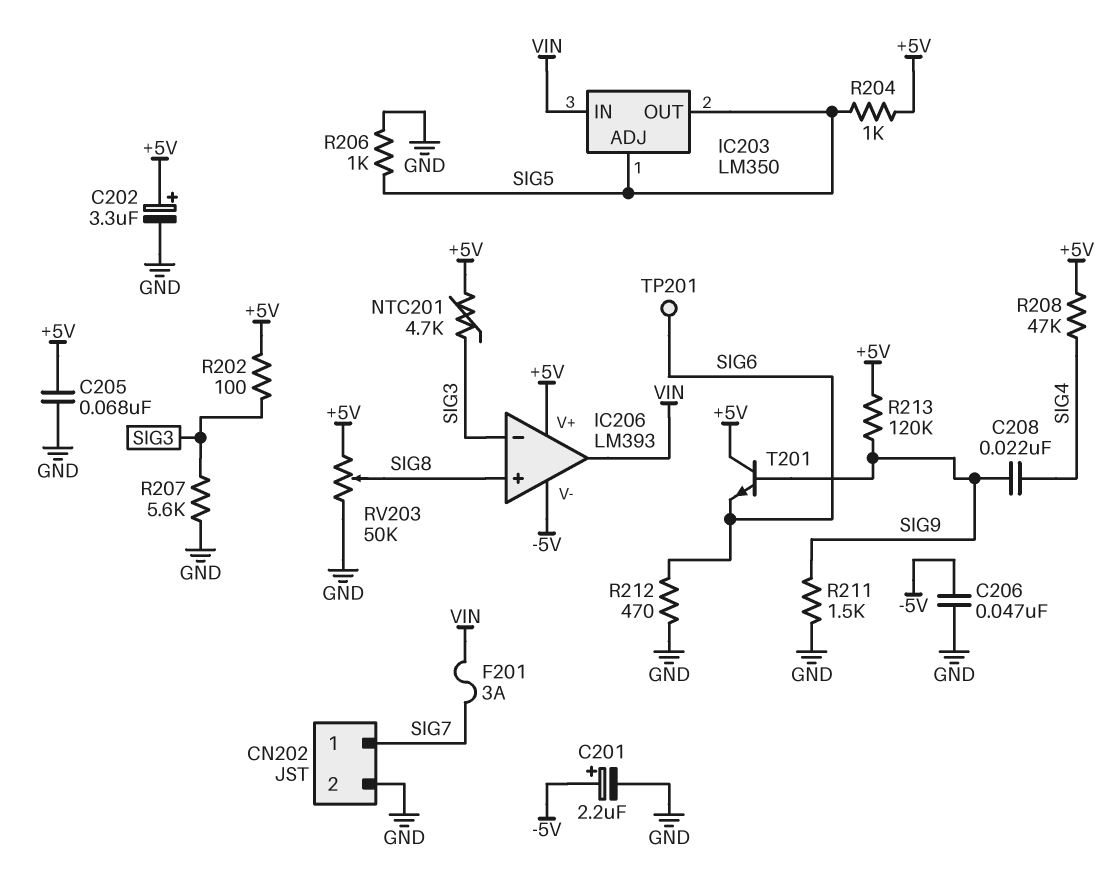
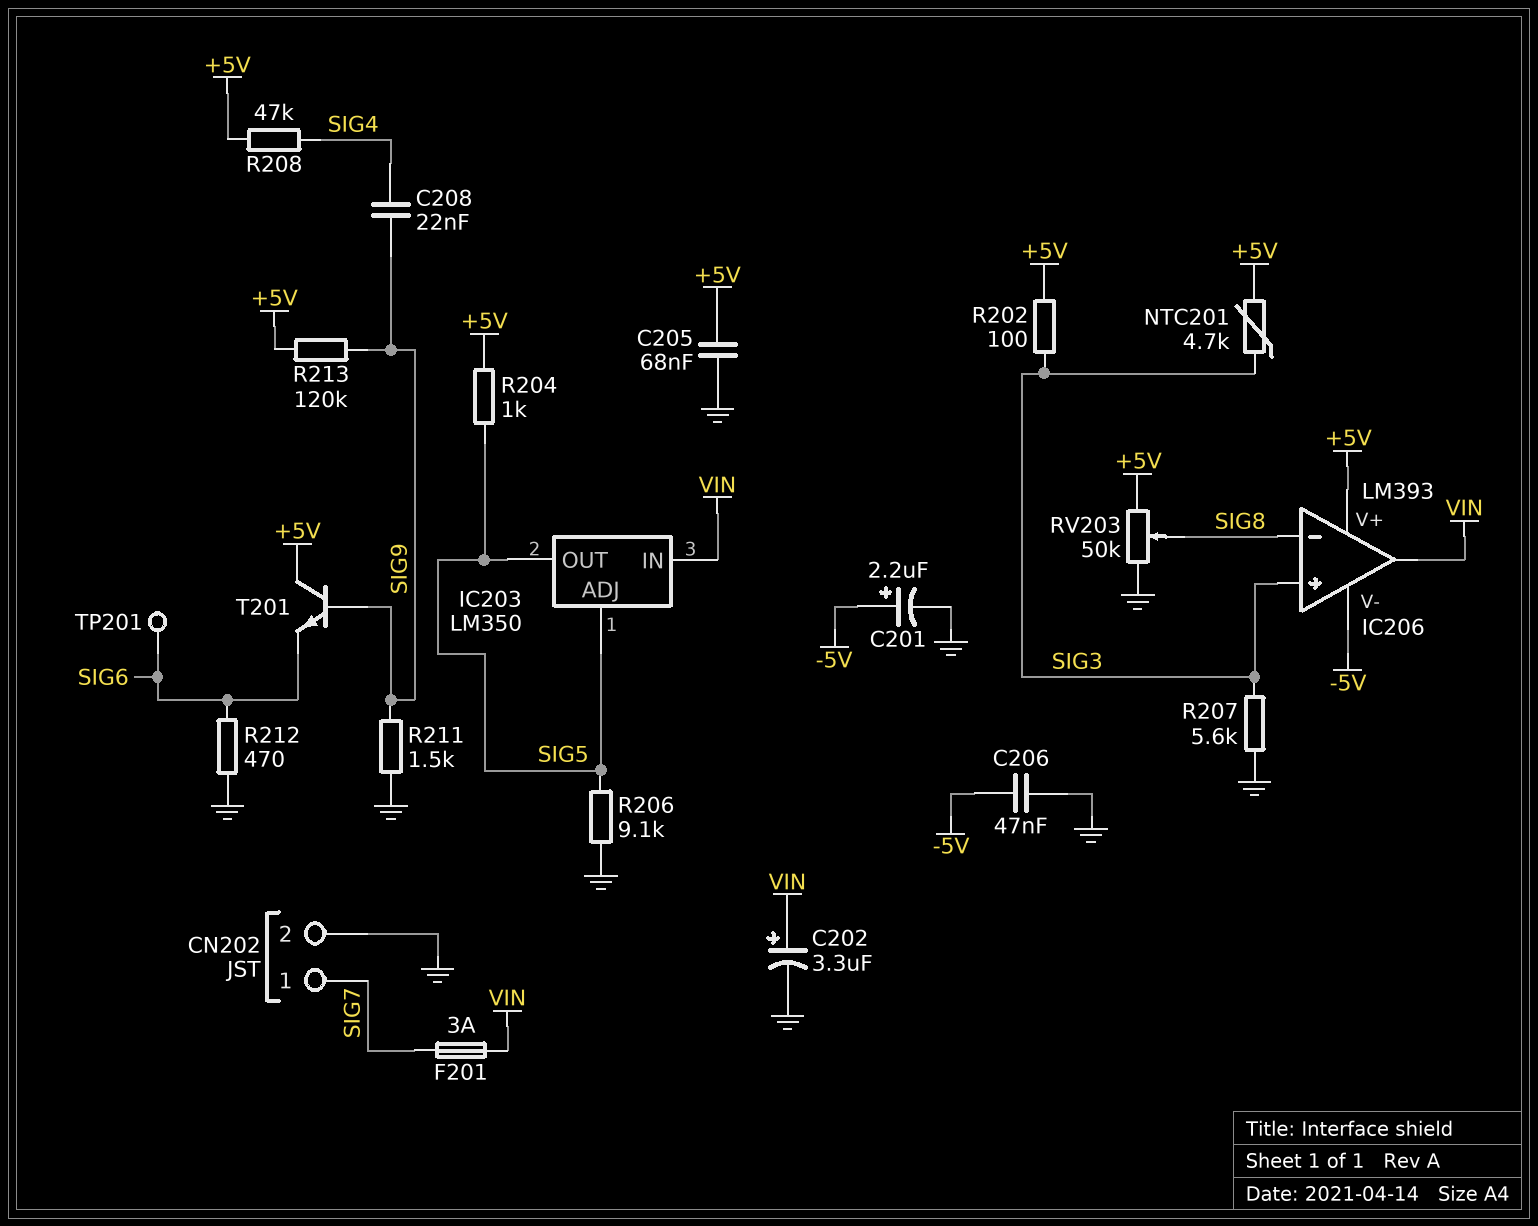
C202: 3.3uF (plus +5V, minus GND) -> 3.3uF (plus VIN, minus GND)
IC206 pin in+: SIG8 -> SIG3
IC206 pin in-: SIG3 -> SIG8
R206: 1k (GND, SIG5) -> 9.1k (GND, SIG5)

